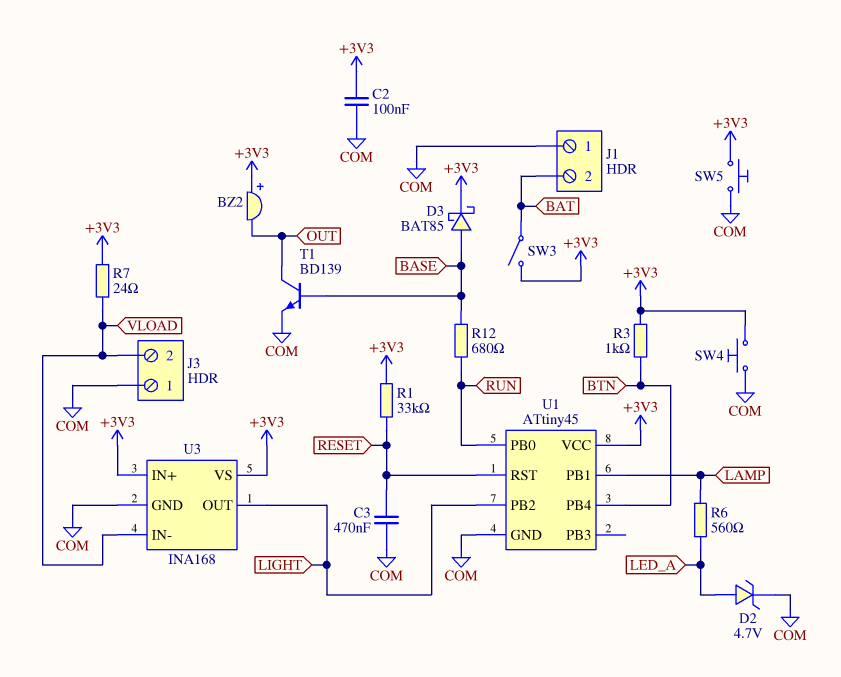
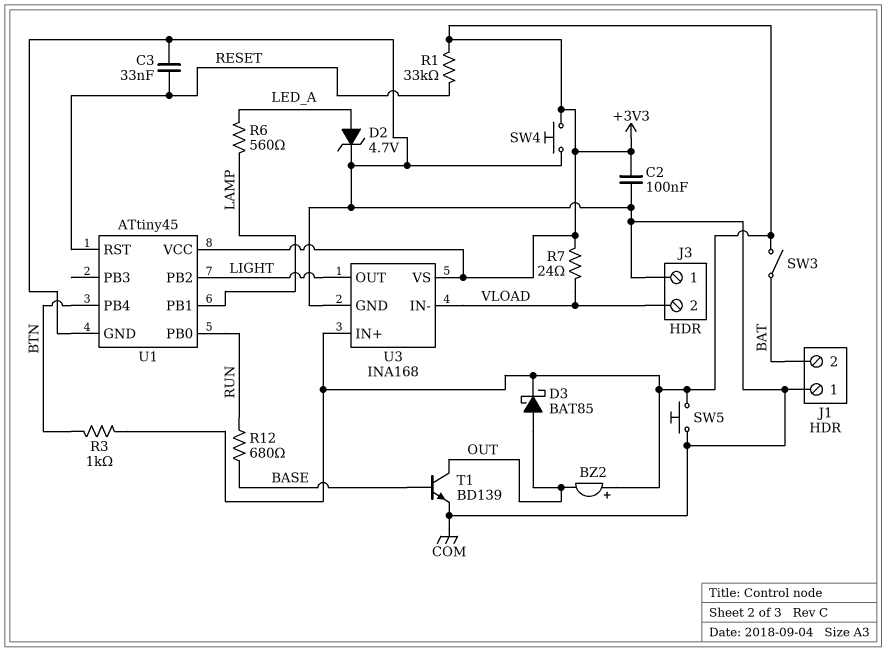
C3: 470nF (COM, RESET) -> 33nF (COM, RESET)
D3: schottky BAT85 (A BASE, K +3V3) -> schottky BAT85 (A OUT, K +3V3)

